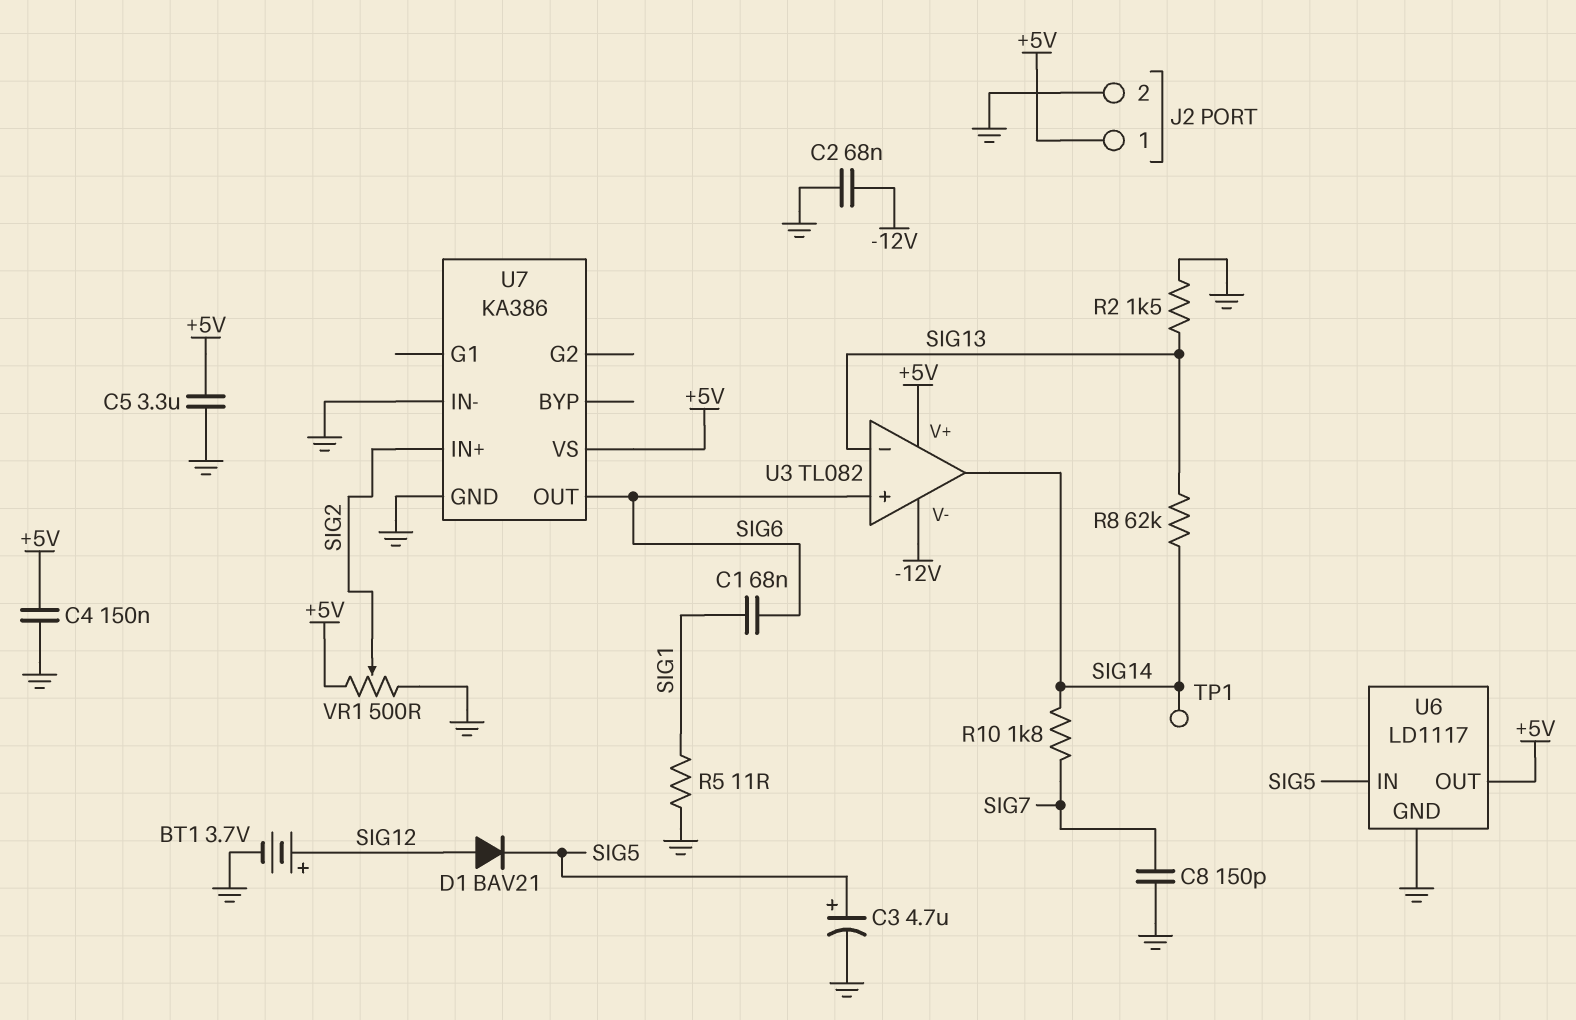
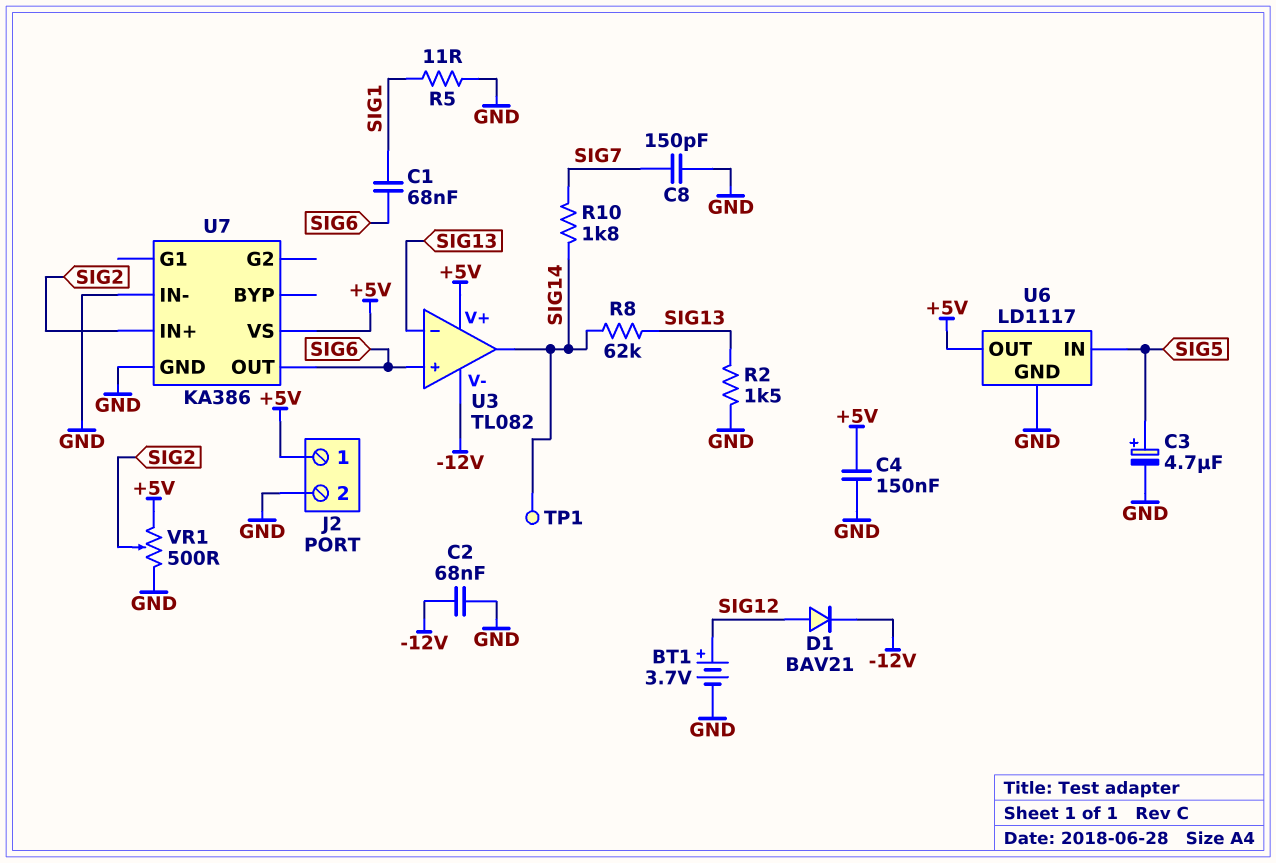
C5: 3.3uF (+5V, GND) -> none
D1: diode BAV21 (A SIG12, K SIG5) -> diode BAV21 (A SIG12, K -12V)

